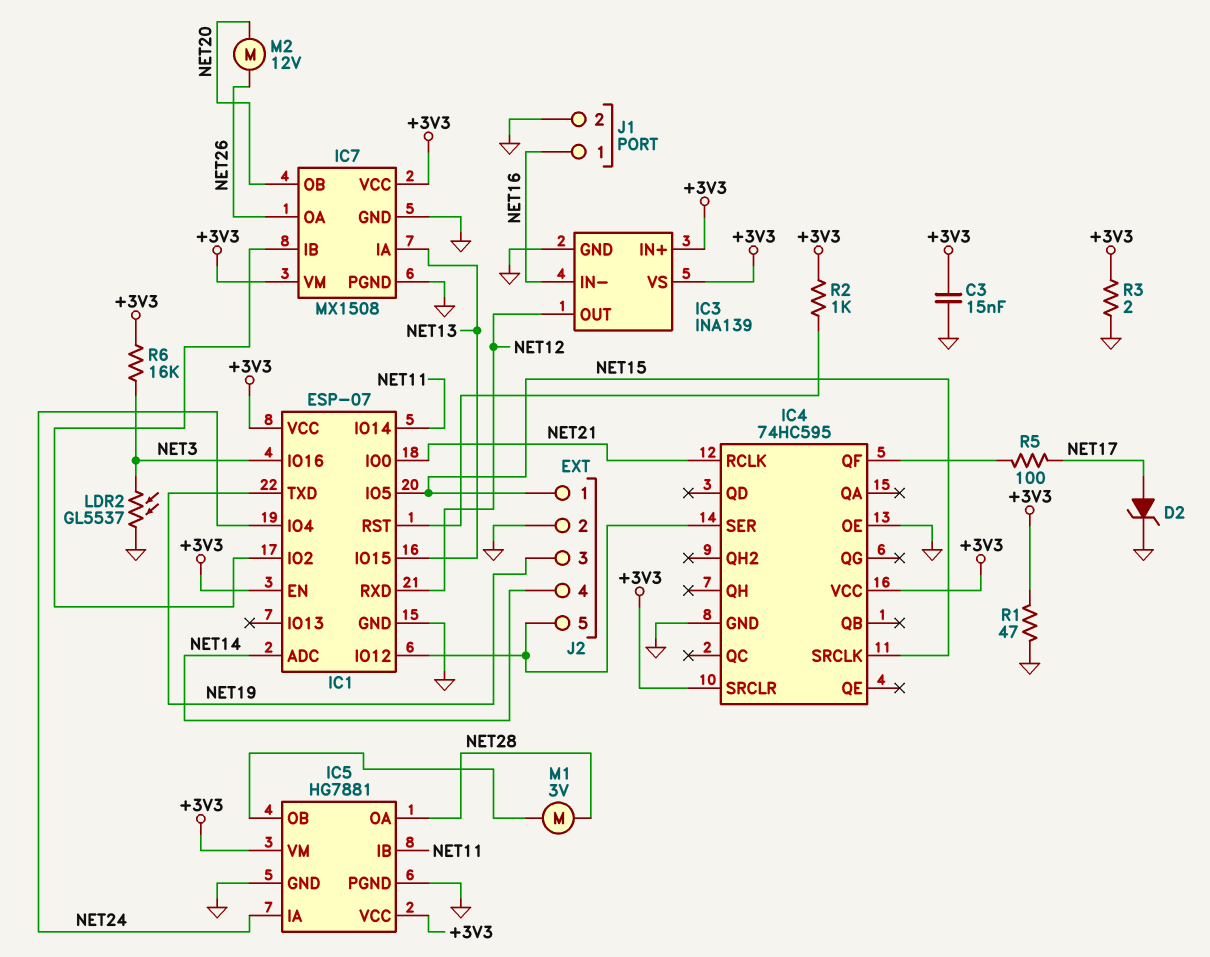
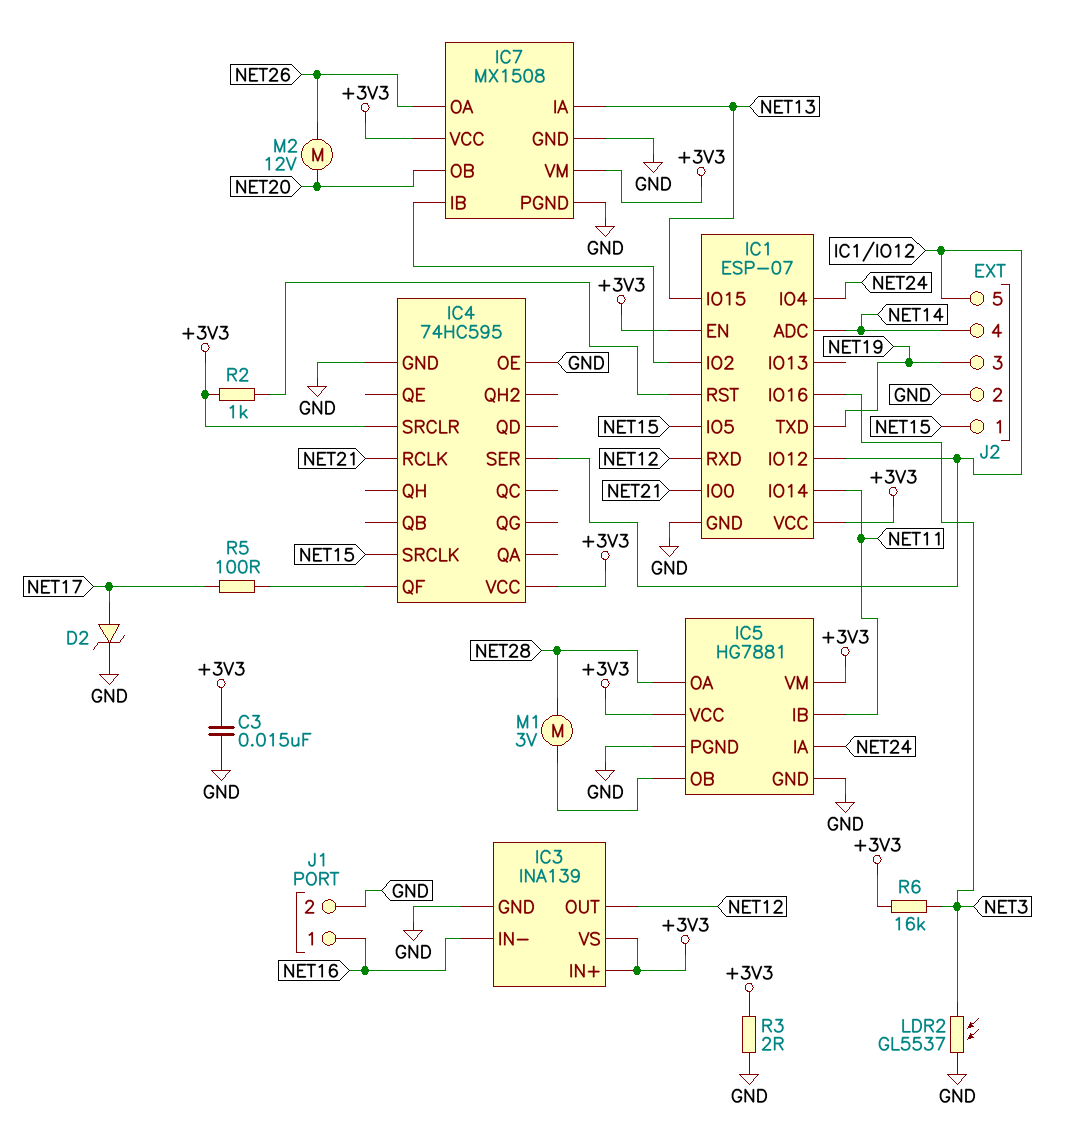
R1: 47 (+3V3, GND) -> none

